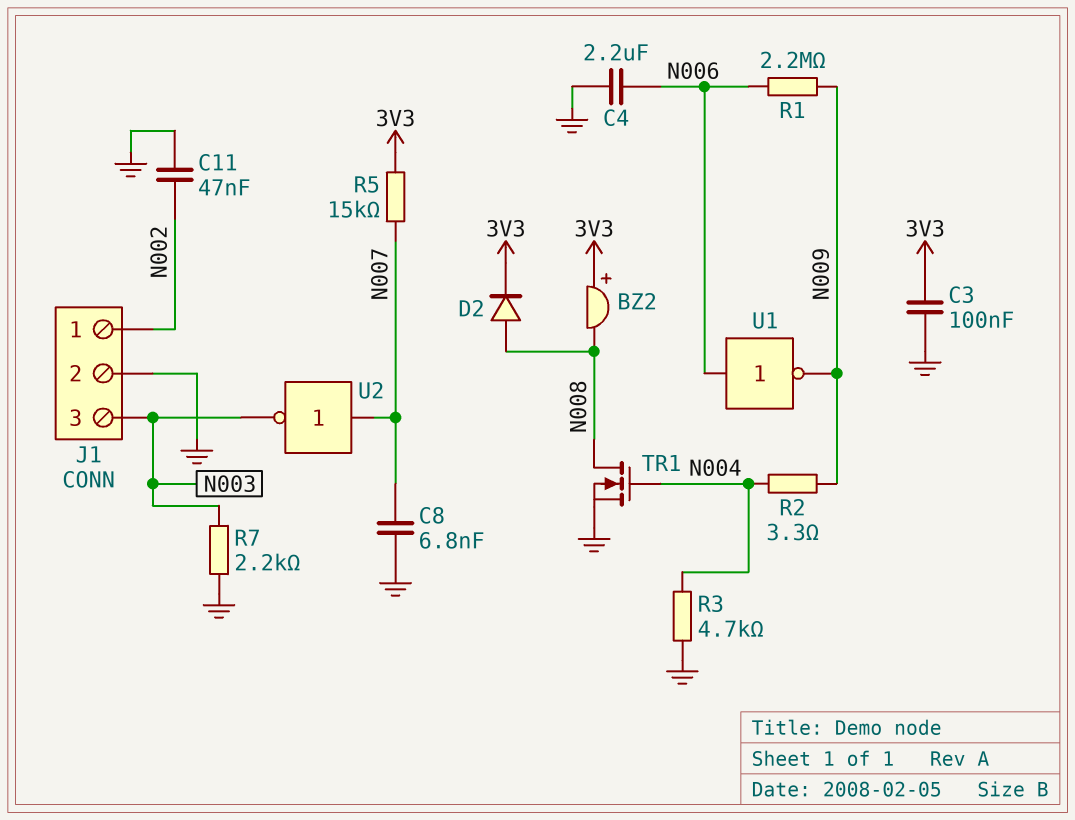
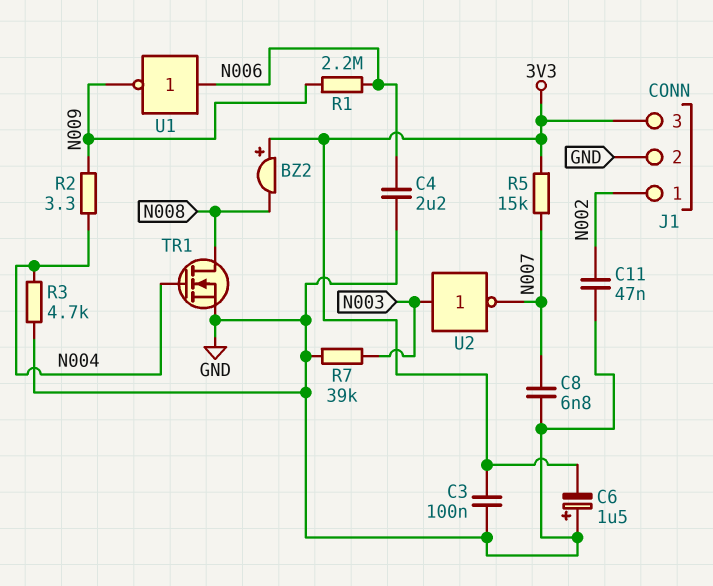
C6: none -> 1.5uF (plus GND, minus 3V3)
D2: diode (A N008, K 3V3) -> none
J1 pin 3: N003 -> 3V3
R7: 2.2k (GND, N003) -> 39k (GND, N003)
U2: NOT (in N007, out N003) -> NOT (in N003, out N007)

